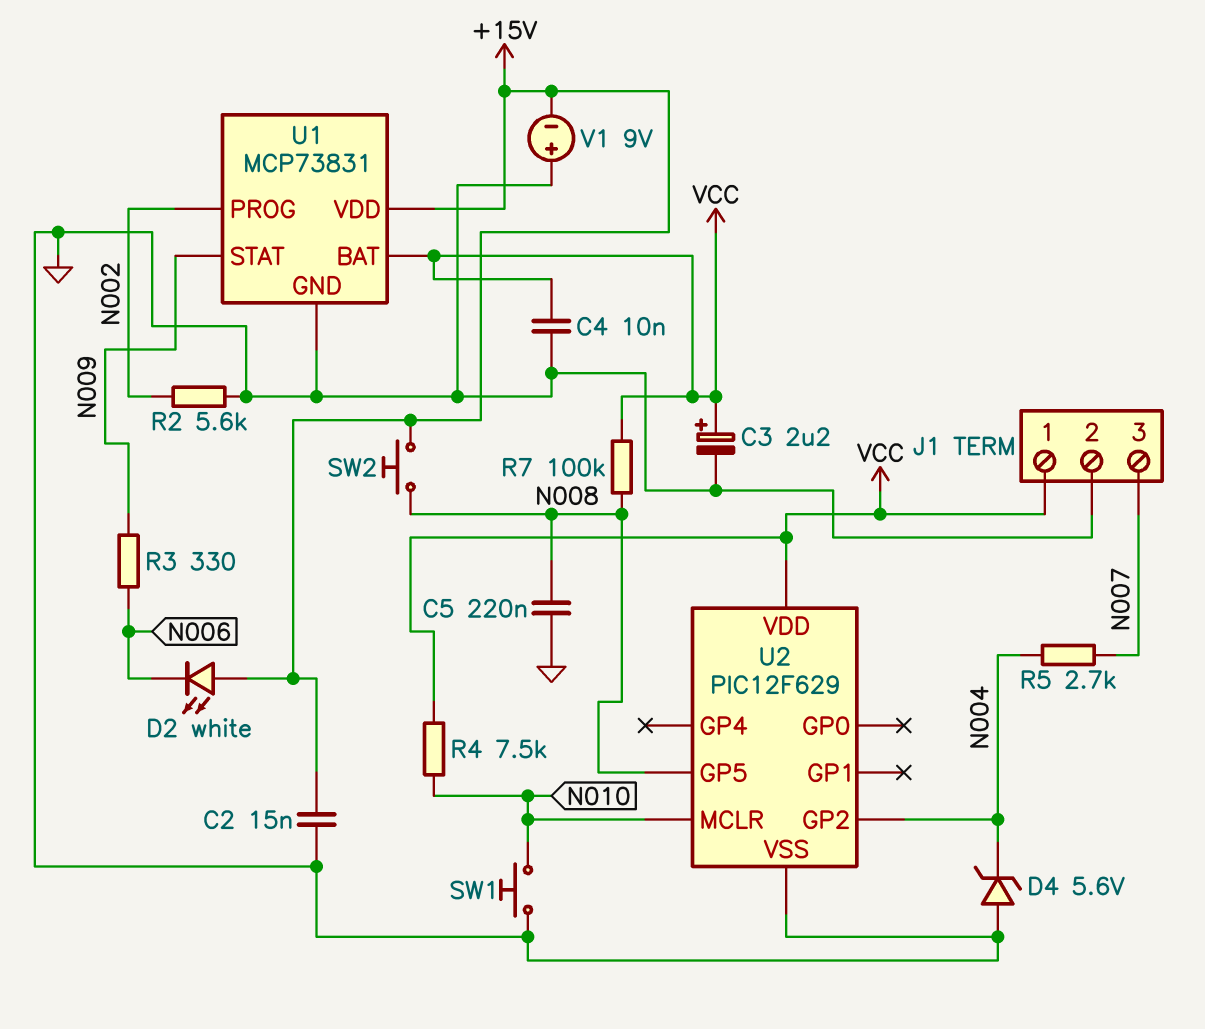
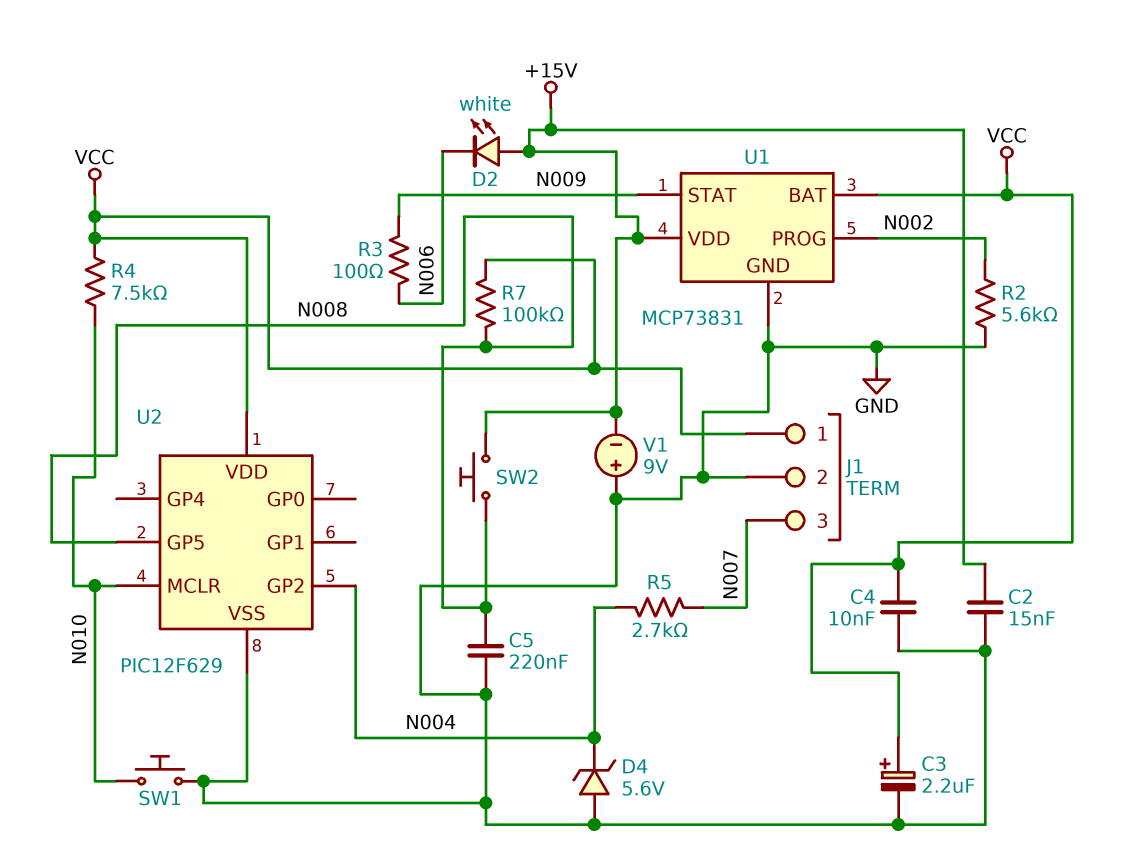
R3: 330 (N006, N009) -> 100 (N006, N009)

